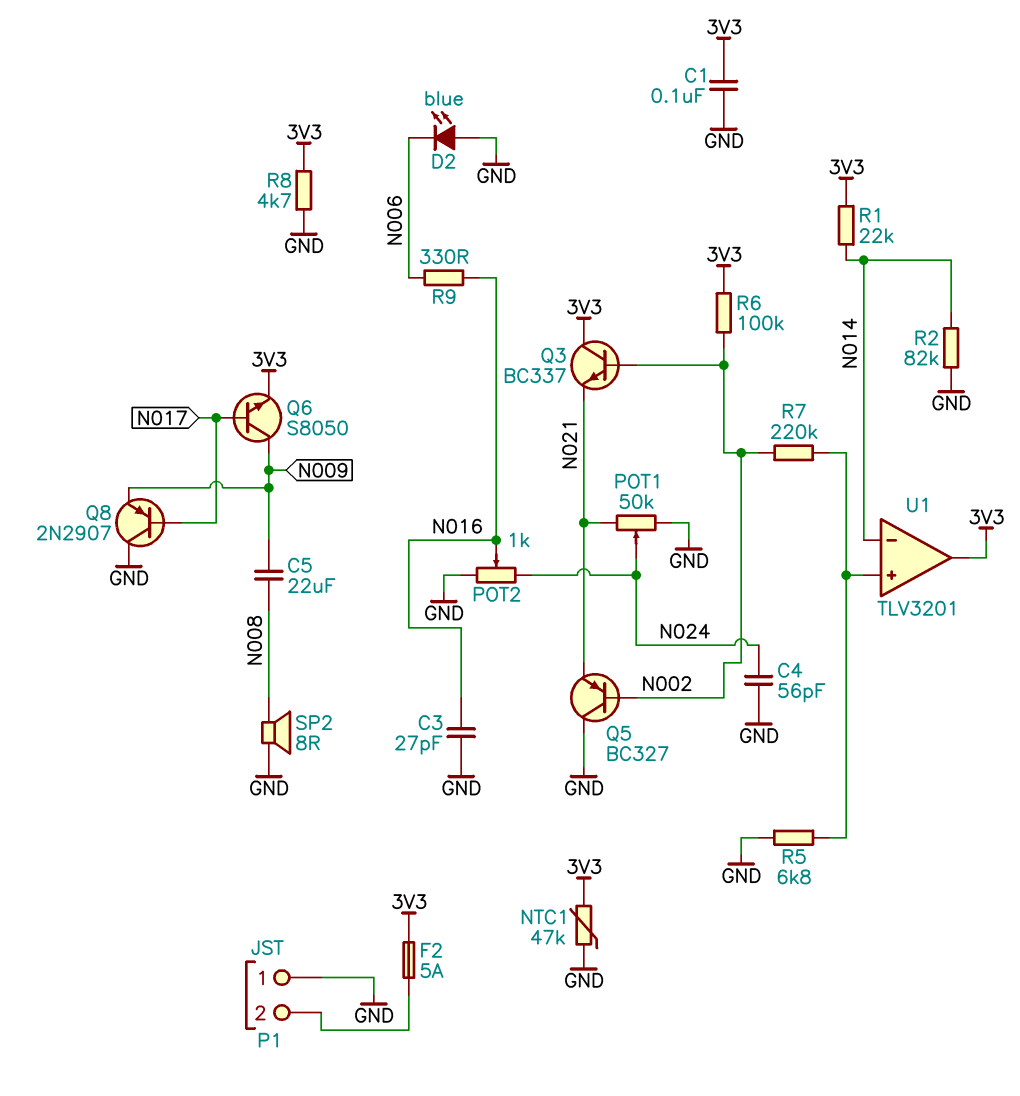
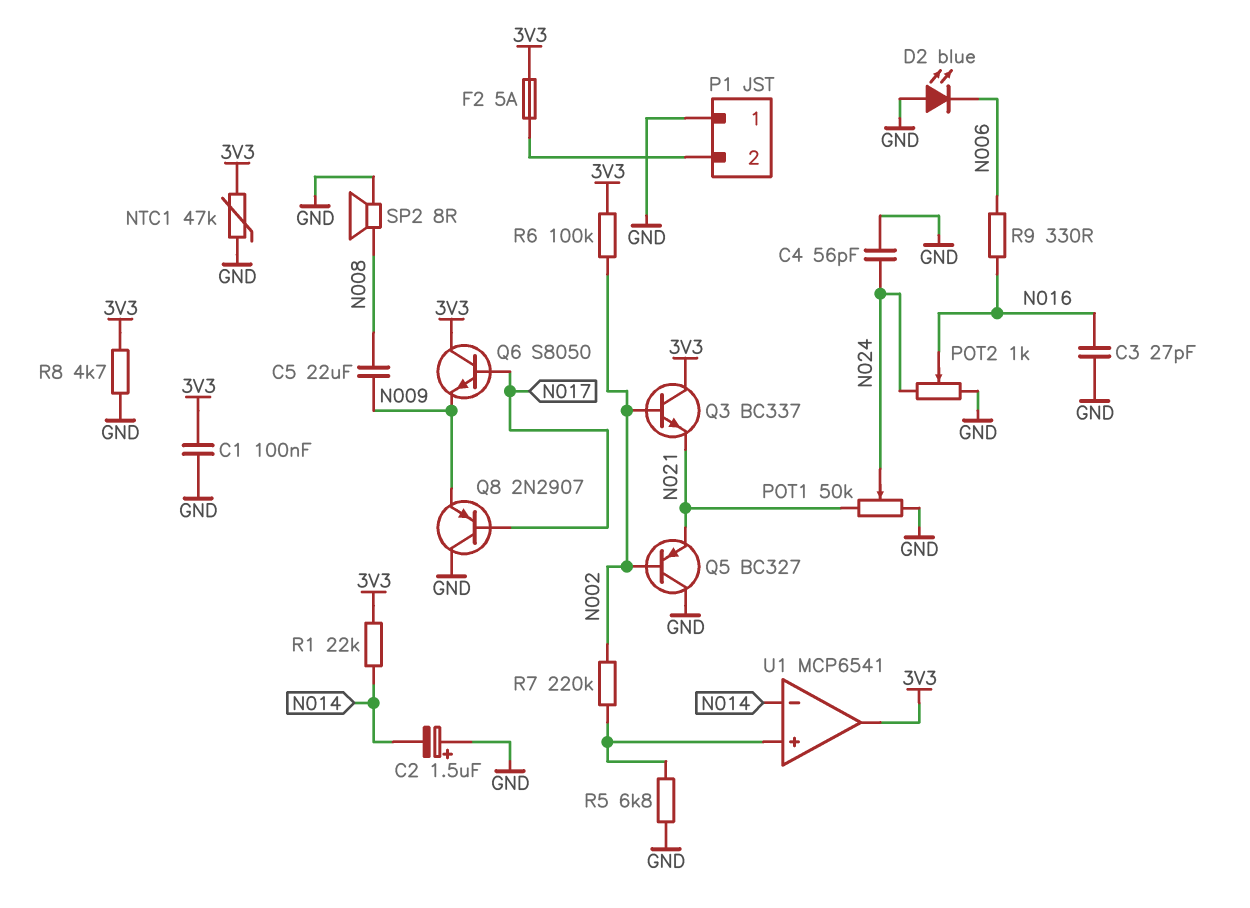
C2: none -> 1.5uF (plus GND, minus N014)
Q6: NPN S8050 (B N017, C N009, E 3V3) -> NPN S8050 (B N017, C 3V3, E N009)
R2: 82k (GND, N014) -> none
U1: TLV3201 -> MCP6541

